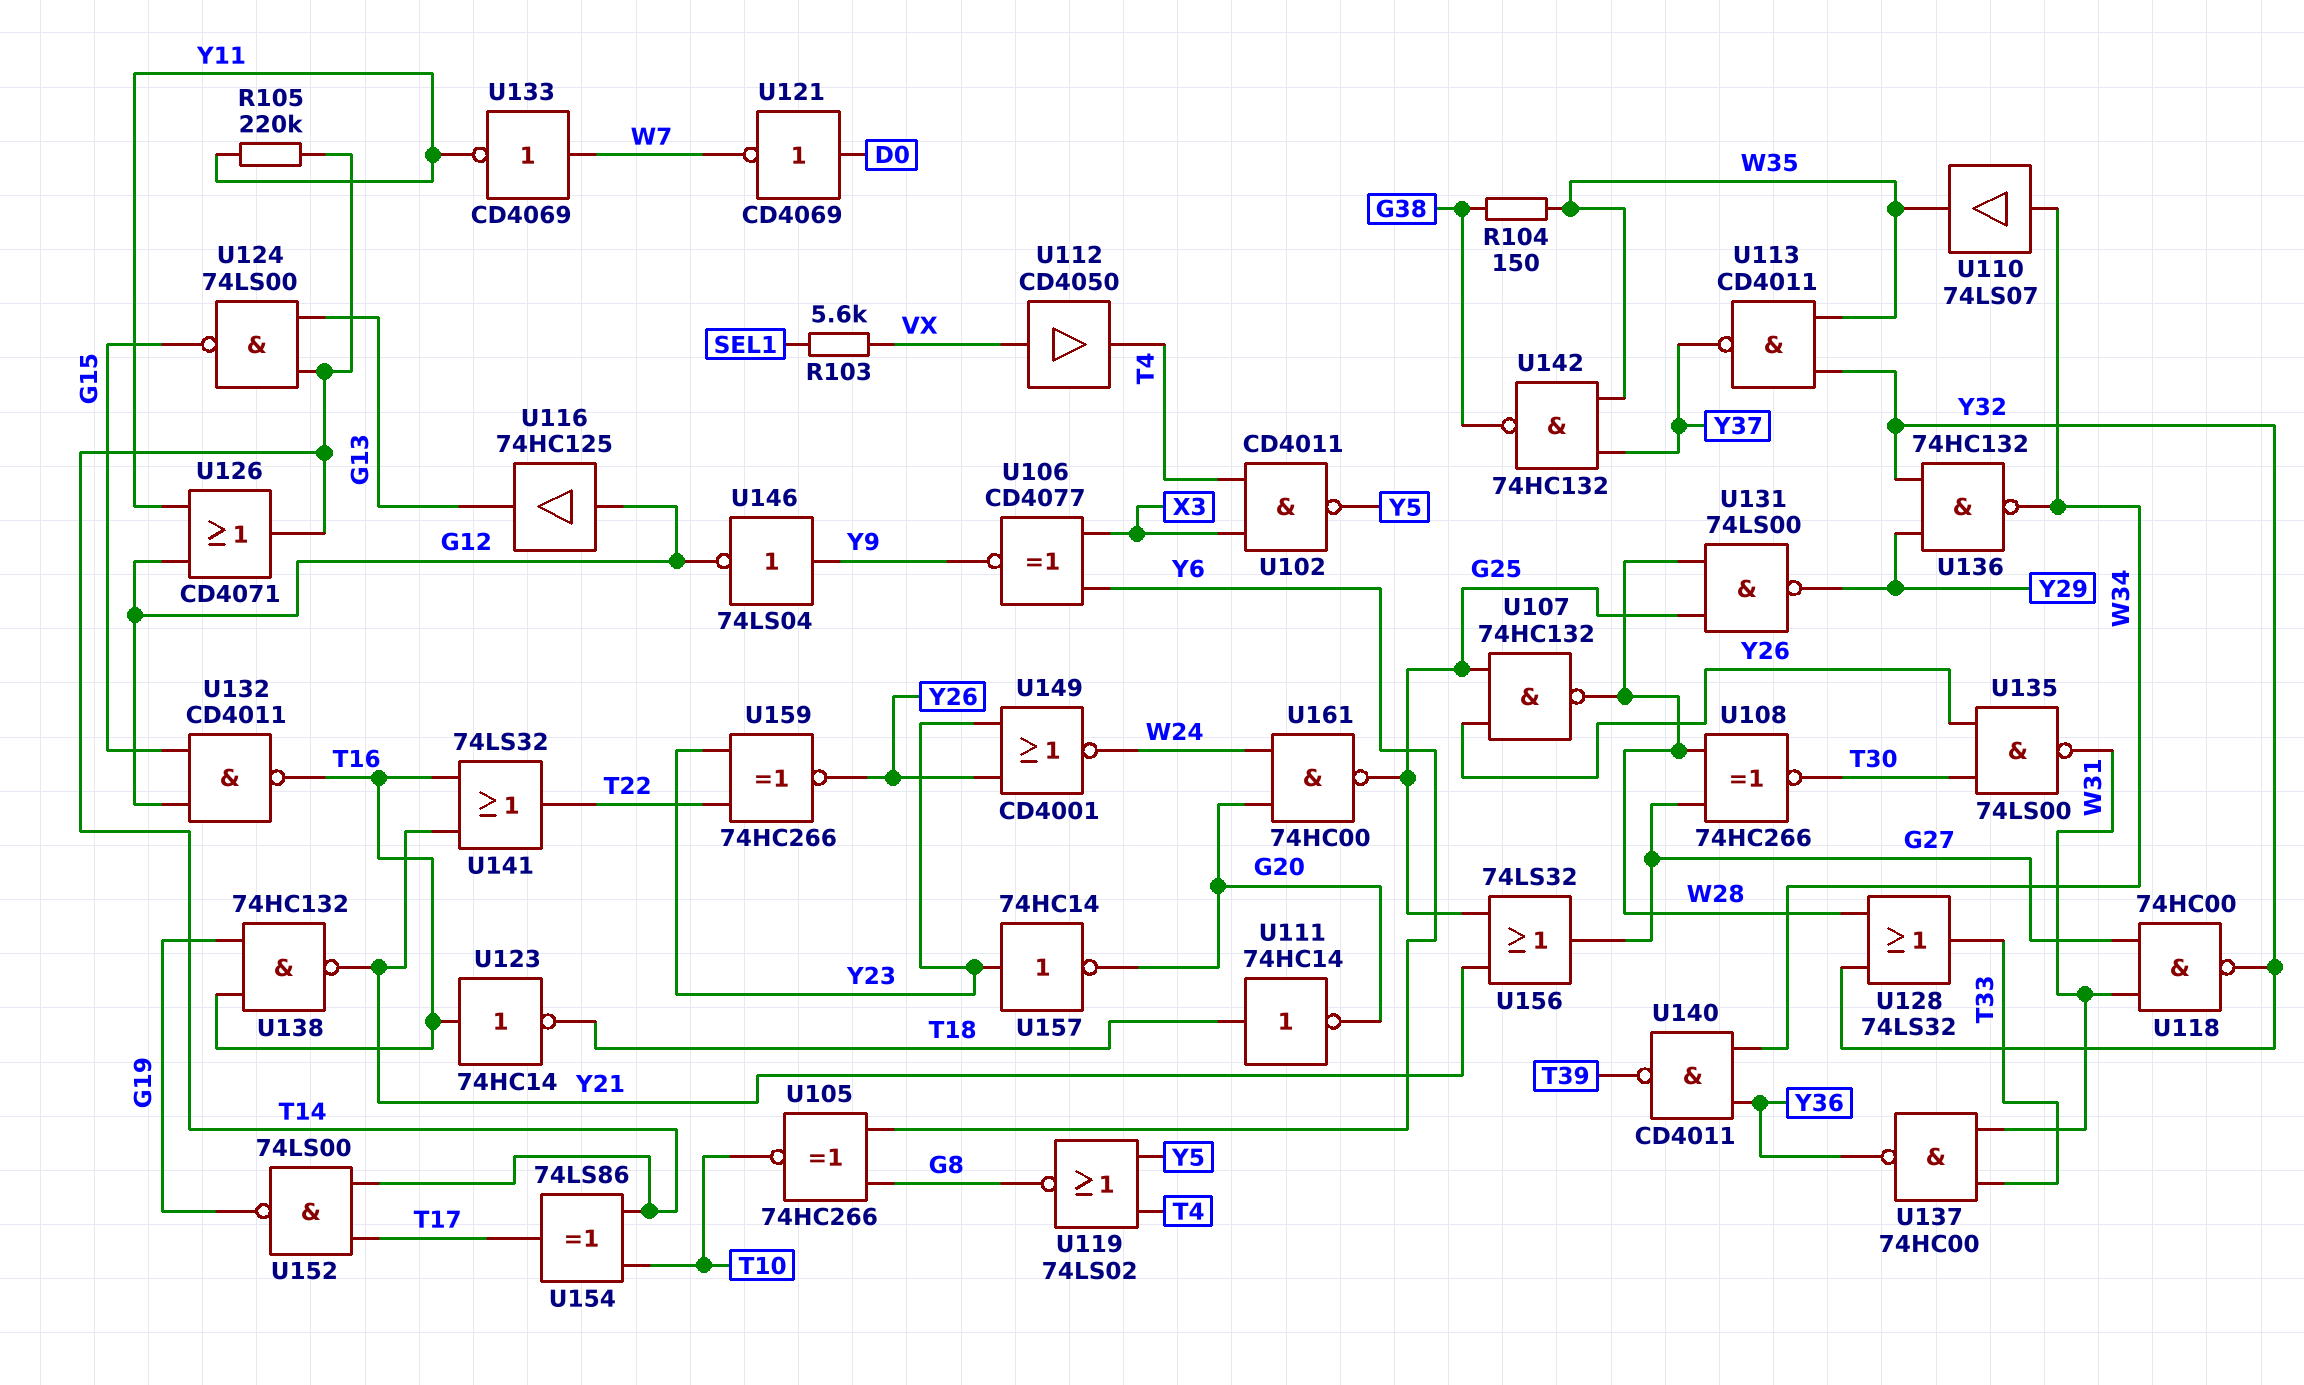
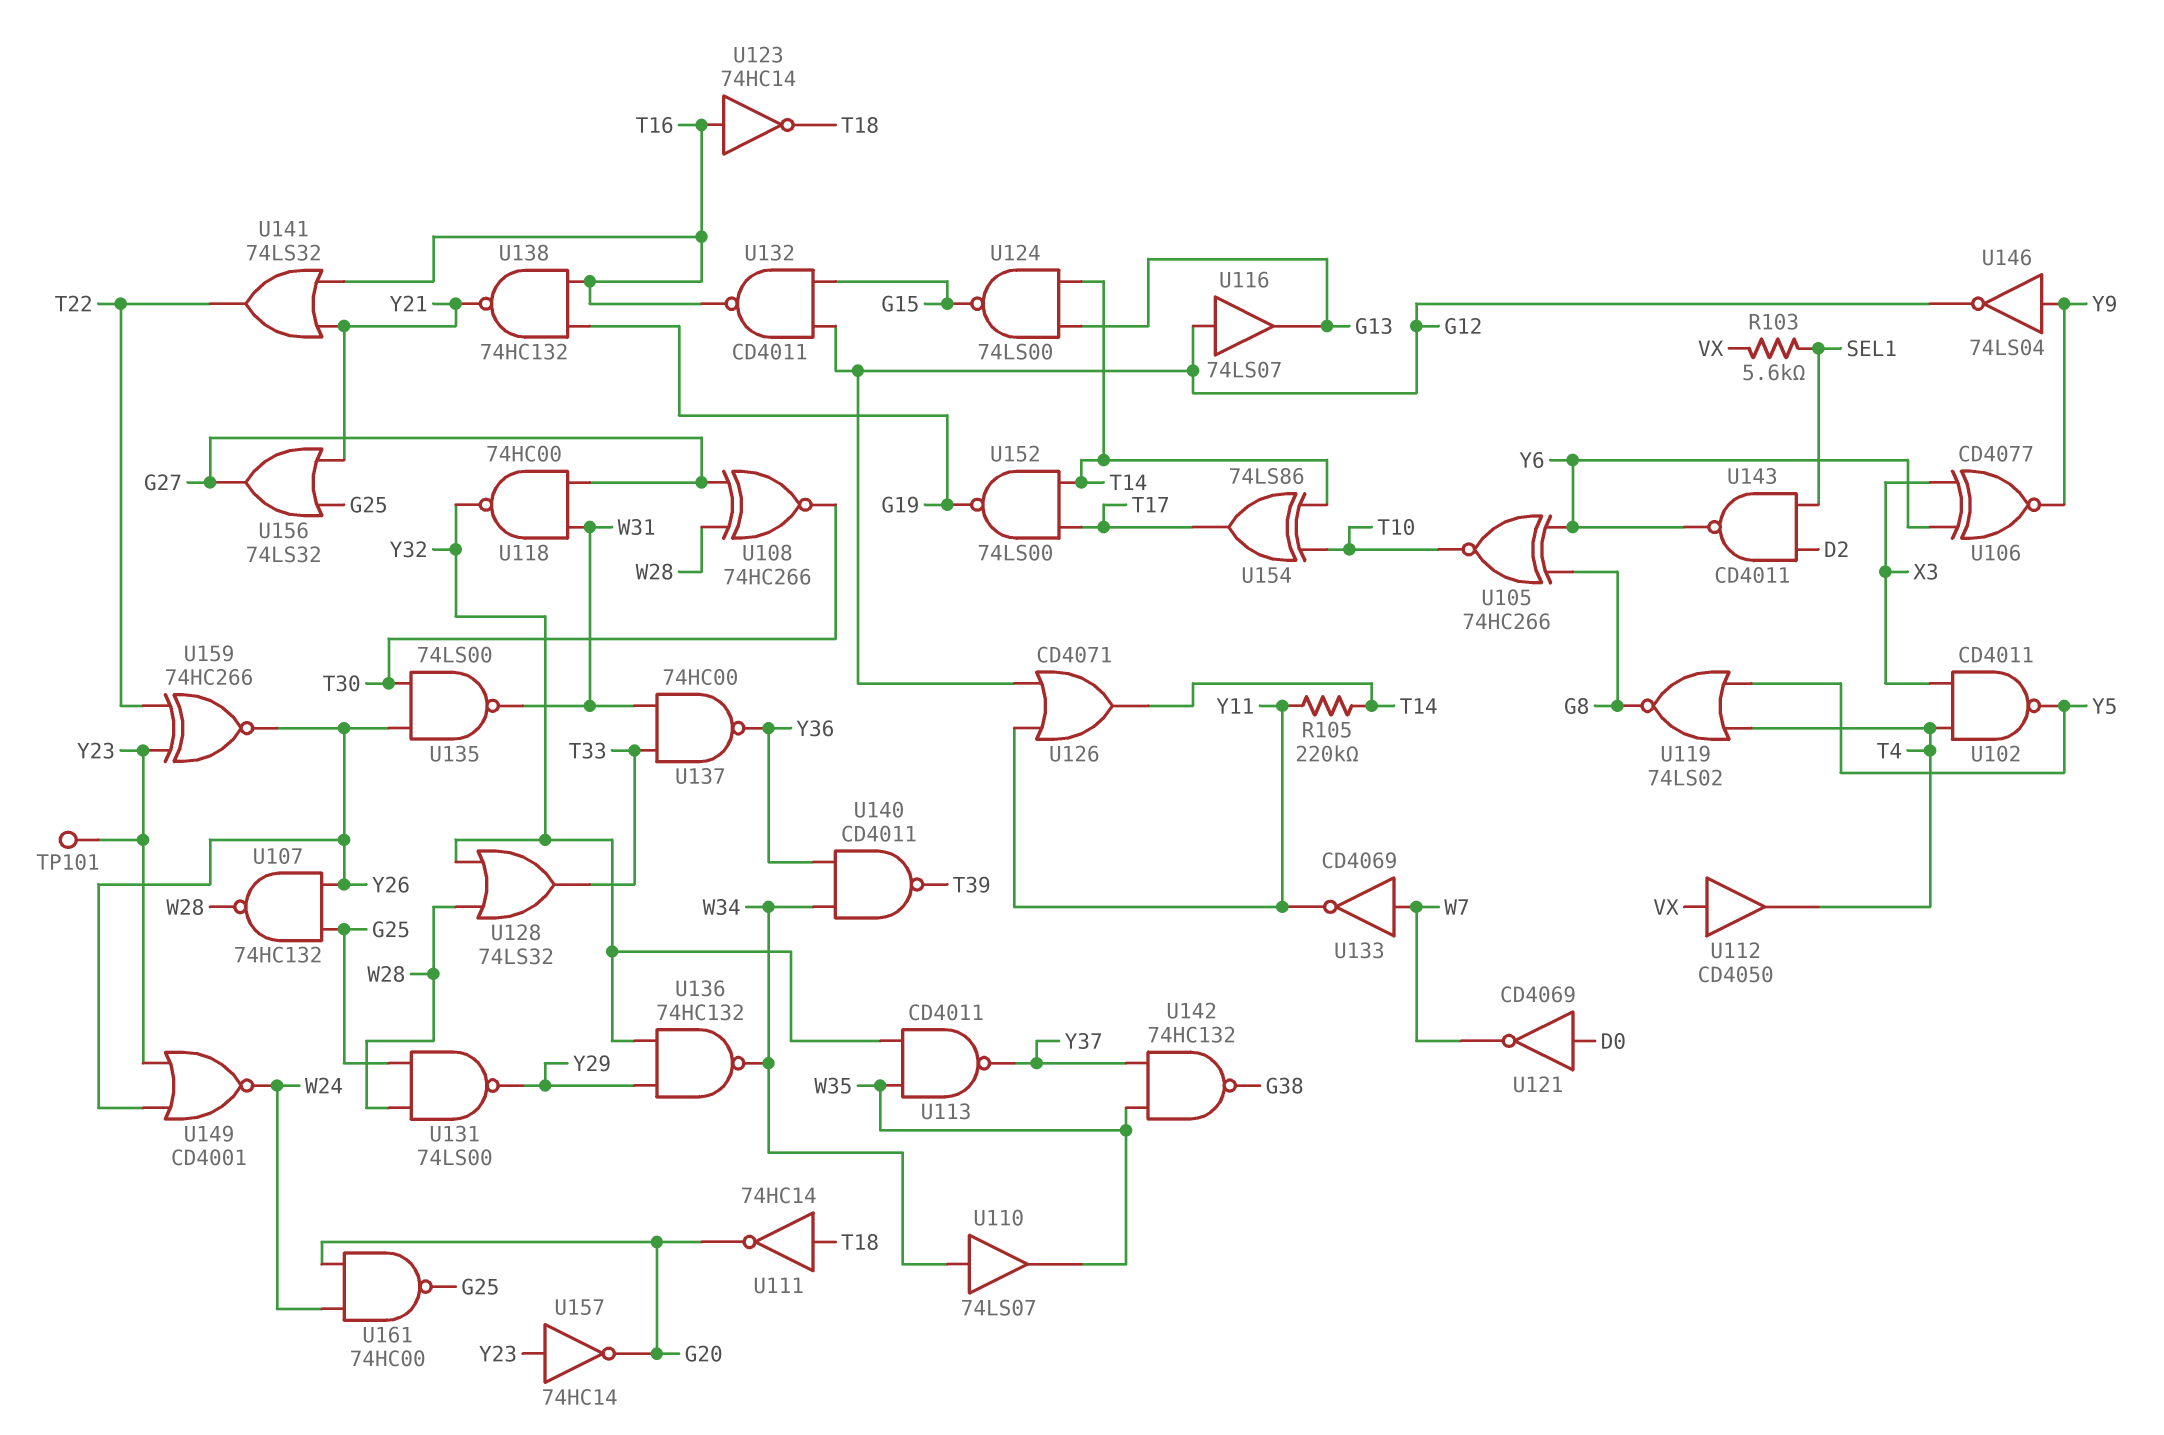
R104: 150 (G38, W35) -> none
TP101: none -> test point (Y23)
U116: buffer 74HC125 (in G12, out G13) -> buffer 74LS07 (in G12, out G13)
U143: none -> NAND CD4011 (in D2, in SEL1, out Y6)

